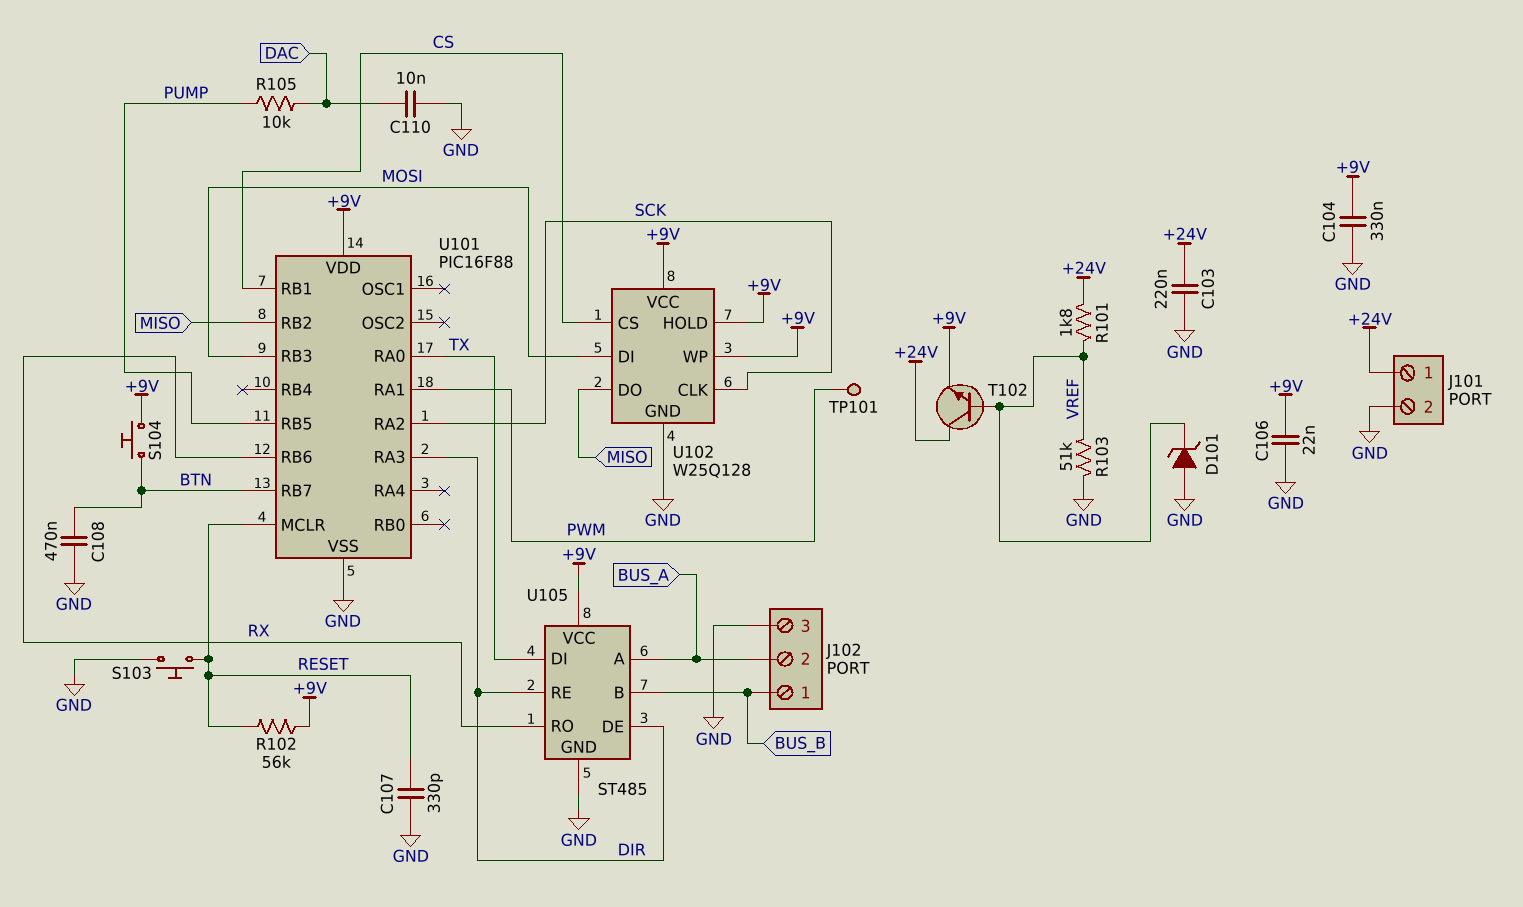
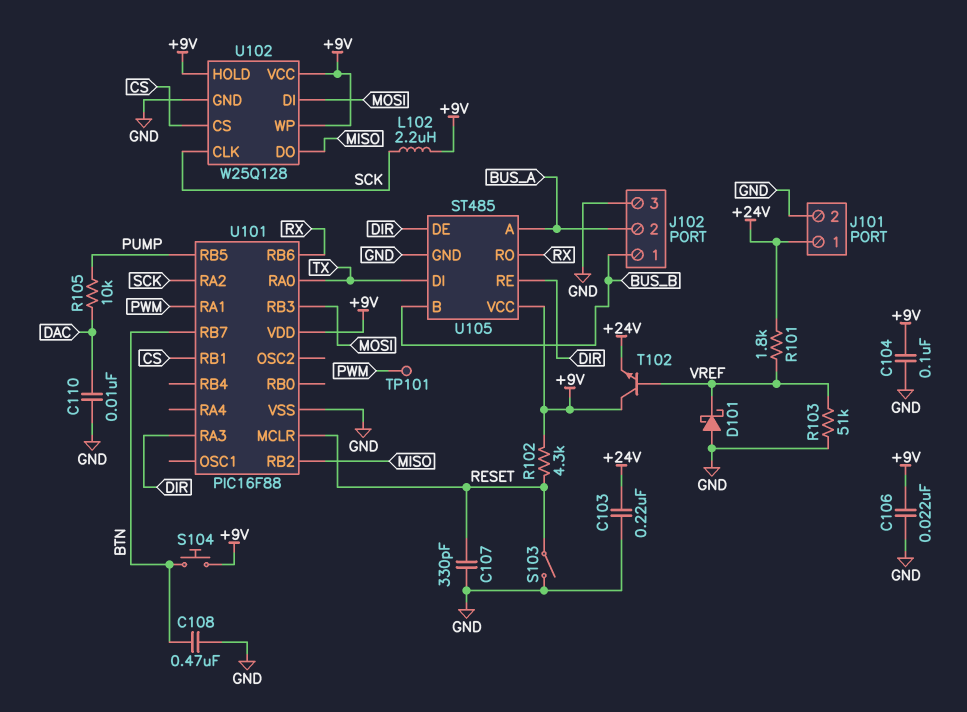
C104: 330nF (+9V, GND) -> 100nF (+9V, GND)
D101: zener (A GND, K VREF) -> schottky (A GND, K VREF)
L102: none -> 2.2uH (+9V, SCK)
R102: 56k (+9V, RESET) -> 4.3k (+9V, RESET)
S103: button (GND, RESET) -> switch (GND, RESET)
T102: NPN (B VREF, C +24V, E +9V) -> NPN (B VREF, C +9V, E +24V)

